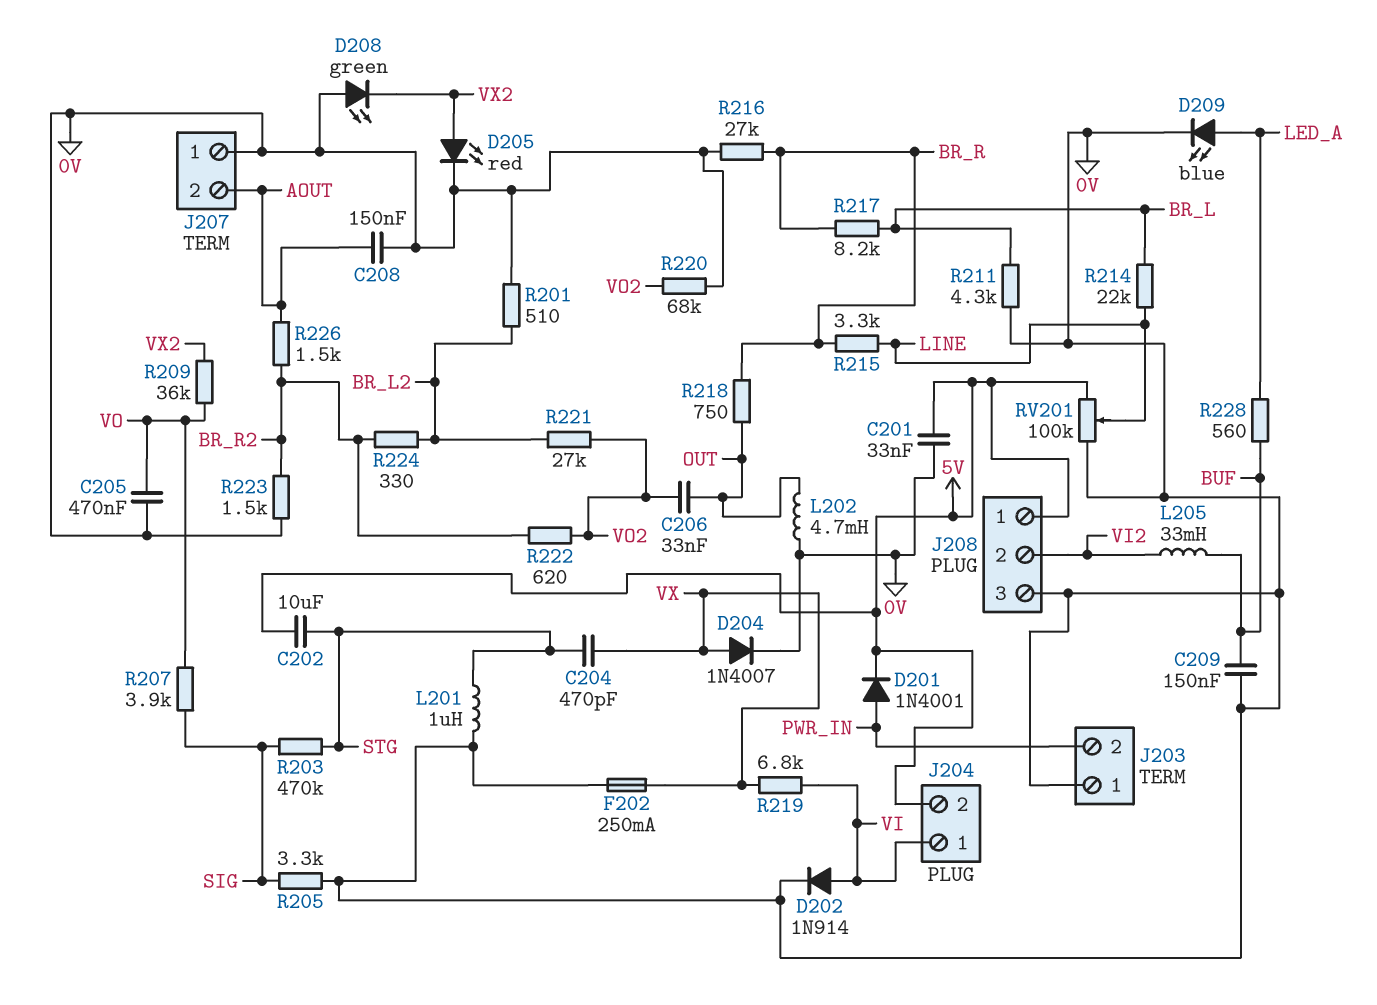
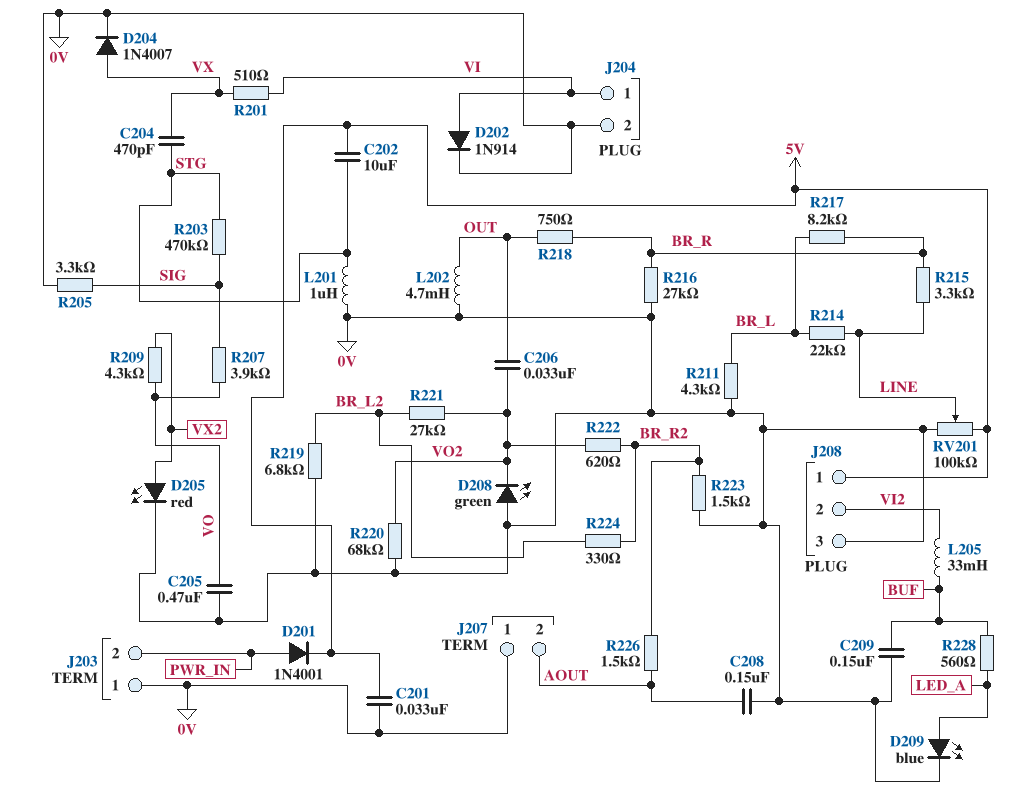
D208: LED green (A 0V, K VX2) -> LED green (A 0V, K VO2)
F202: 250mA (0V, VX) -> none
J204 pin 2: 5V -> 0V
R201: 510 (0V, BR_L2) -> 510 (VI, VX)
R209: 36k (VO, VX2) -> 4.3k (VO, VX2)
R219: 6.8k (VI, VX) -> 6.8k (0V, BR_L2)

